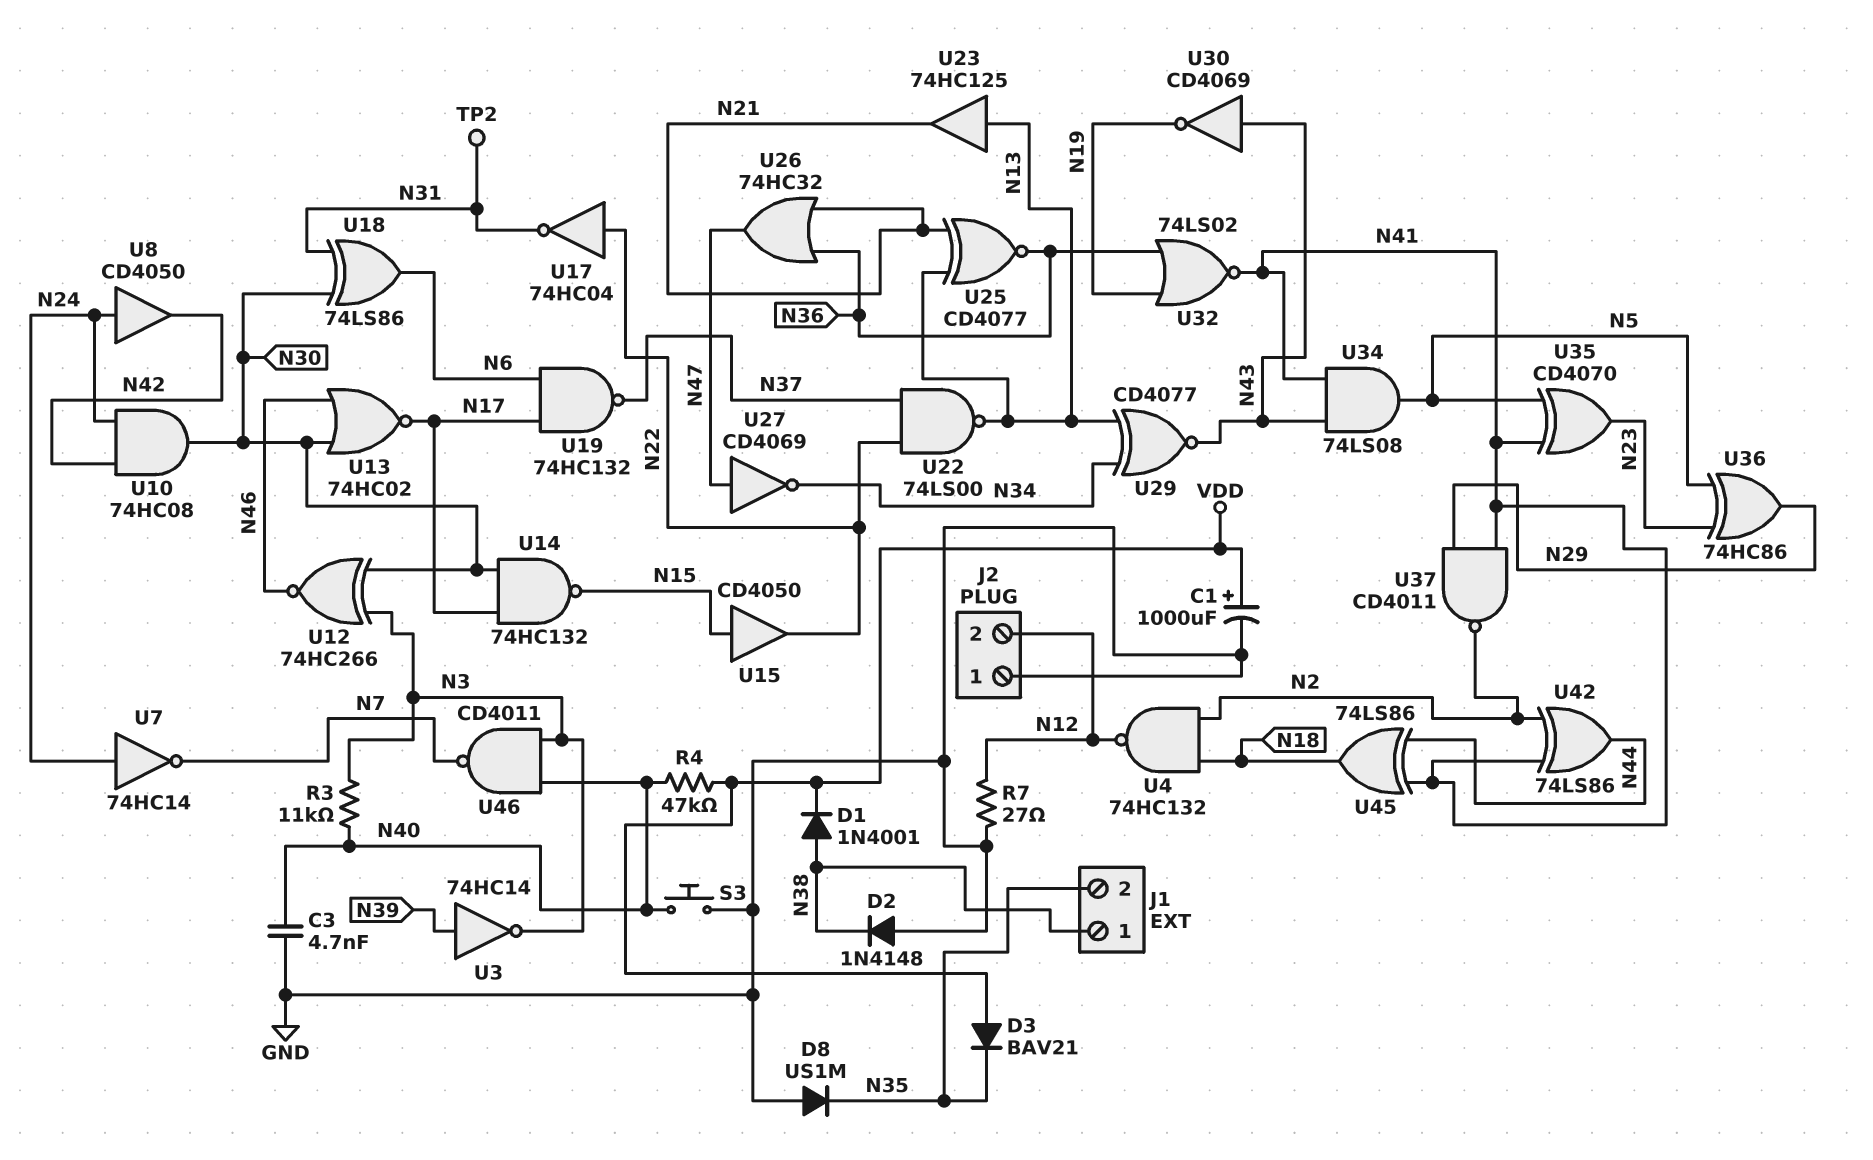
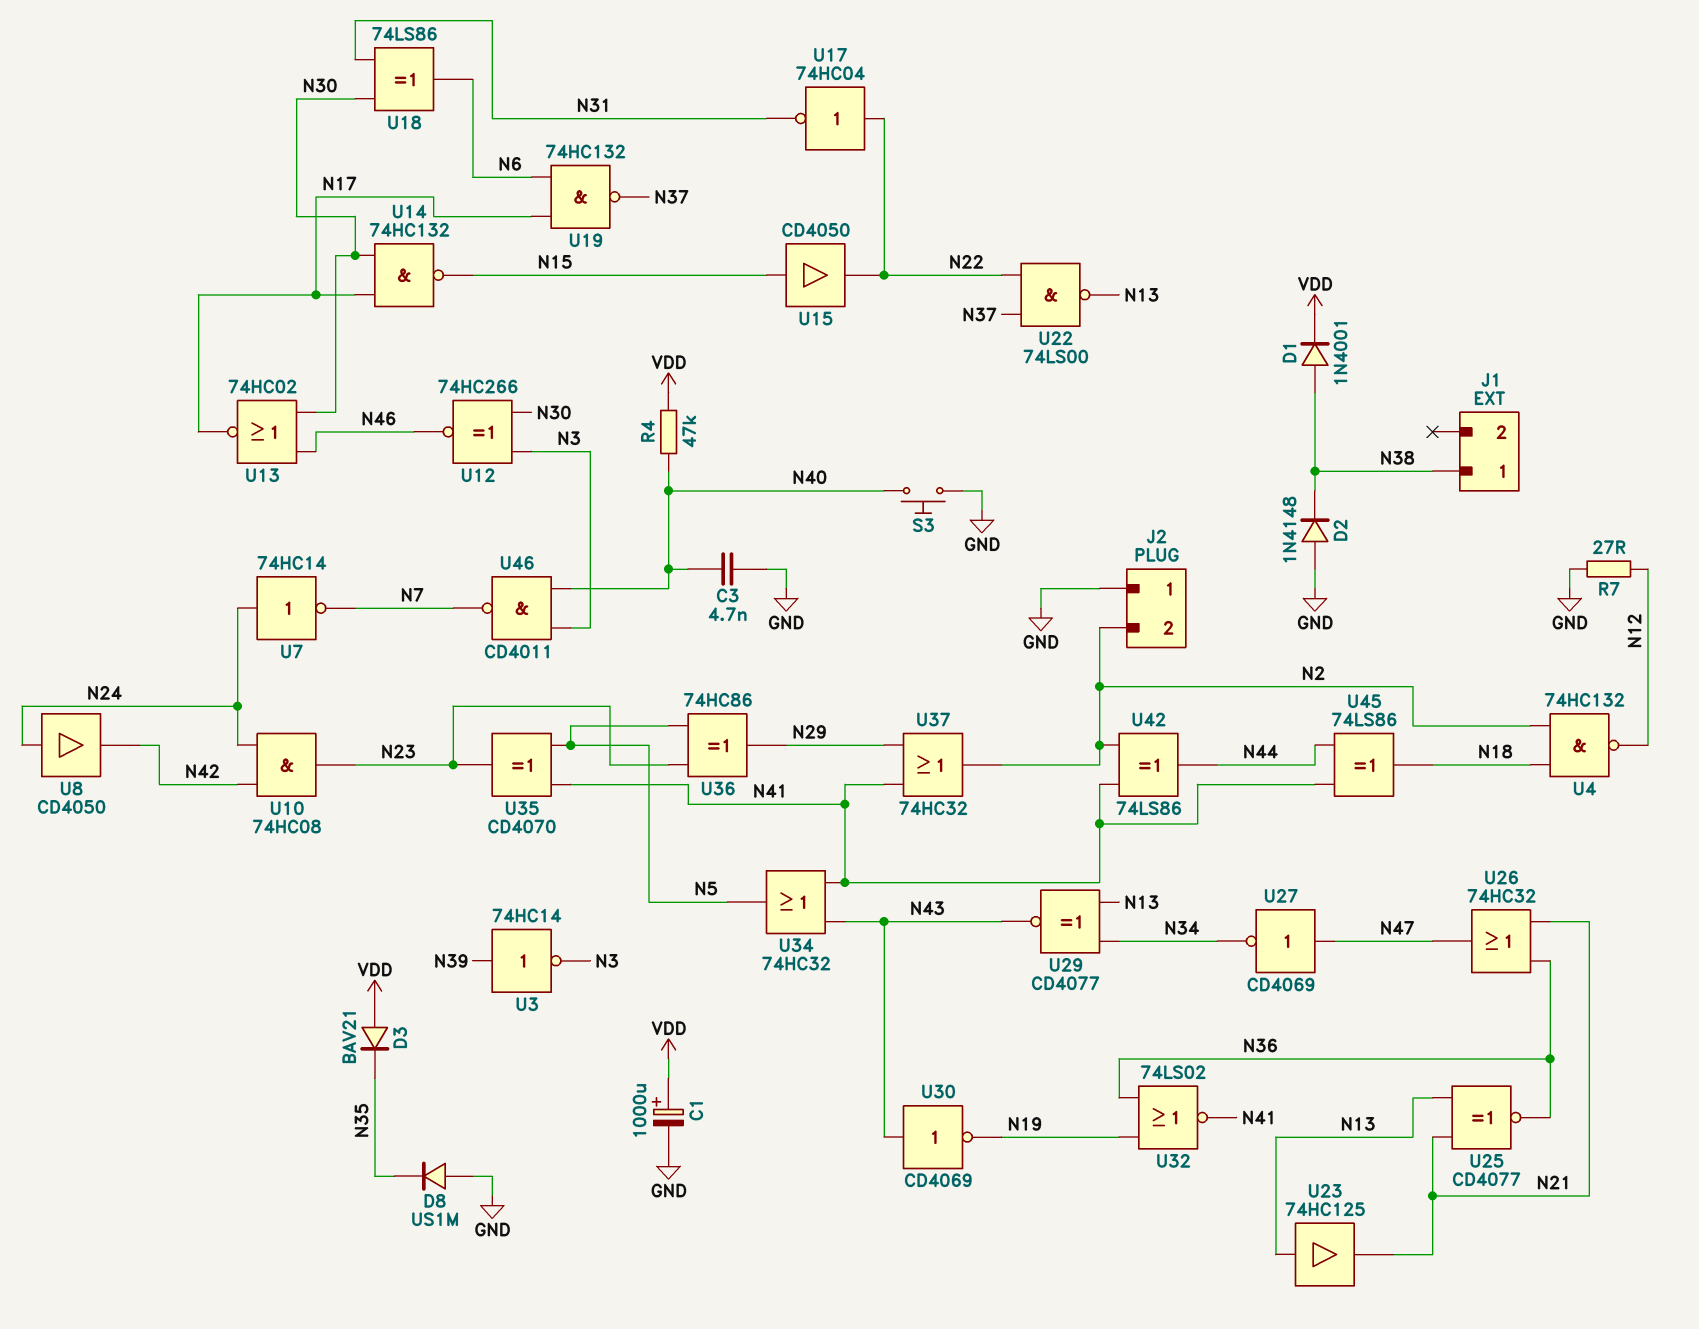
J1 pin 2: N35 -> none
J2 pin 2: N12 -> N2
R3: 11k (N3, N40) -> none
TP2: test point (N31) -> none
U10: AND 74HC08 (in N24, in N42, out N30) -> AND 74HC08 (in N24, in N42, out N23)
U34: AND 74LS08 (in N41, in N43, out N5) -> OR 74HC32 (in N41, in N43, out N5)
U37: NAND CD4011 (in N29, in N41, out N2) -> OR 74HC32 (in N29, in N41, out N2)

